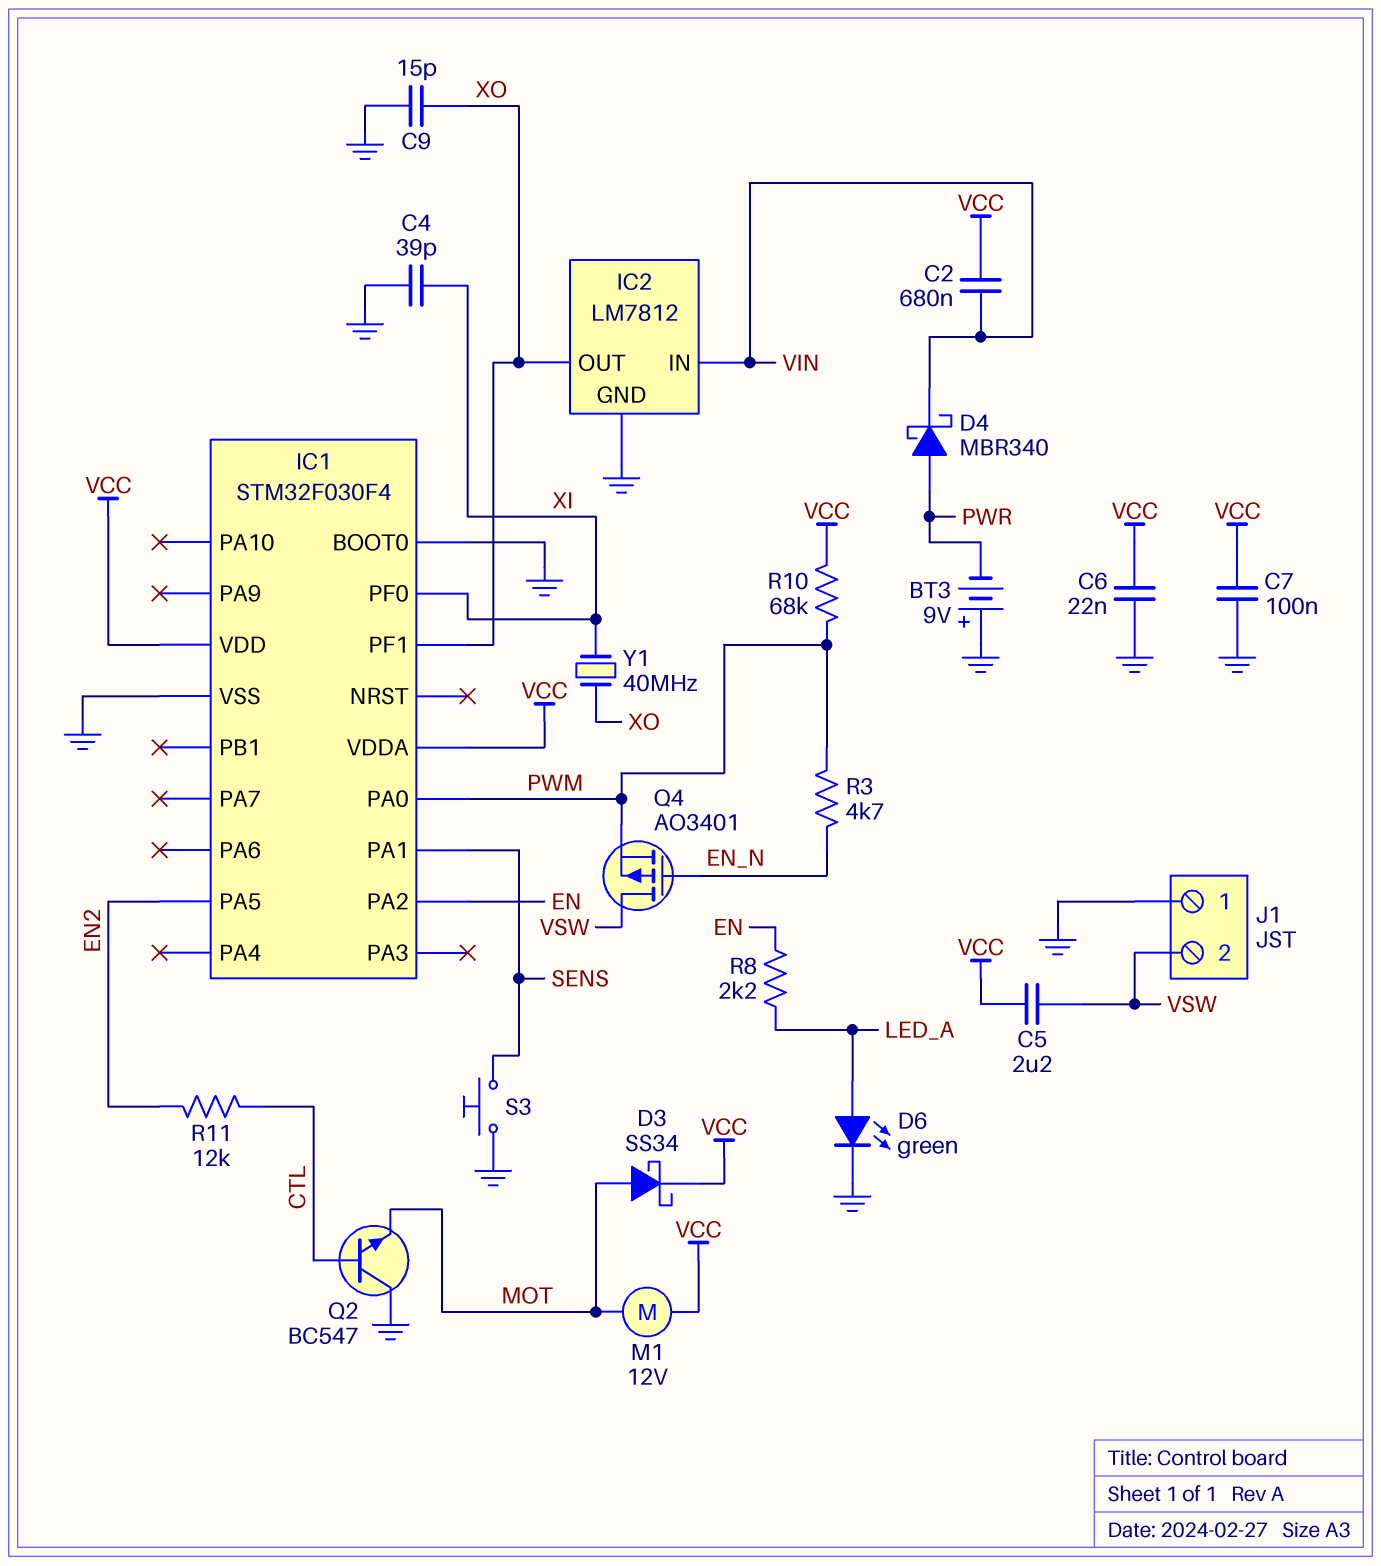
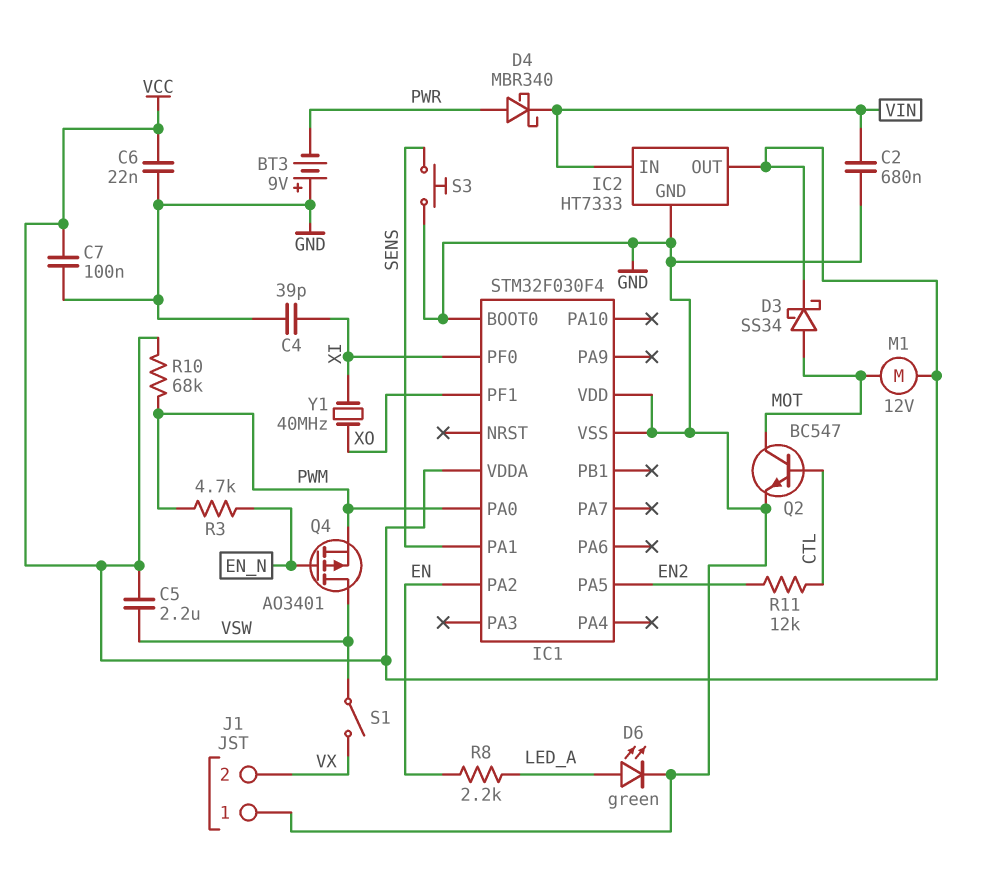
C2: 680nF (VCC, VIN) -> 680nF (GND, VIN)
C9: 15pF (GND, XO) -> none
IC1 pin VDD: VCC -> GND
IC2: LM7812 -> HT7333
IC2 pin OUT: XO -> VCC
J1 pin 2: VSW -> VX
Q2: NPN BC547 (B CTL, C GND, E MOT) -> NPN BC547 (B CTL, C MOT, E GND)
S1: none -> switch (VSW, VX)

